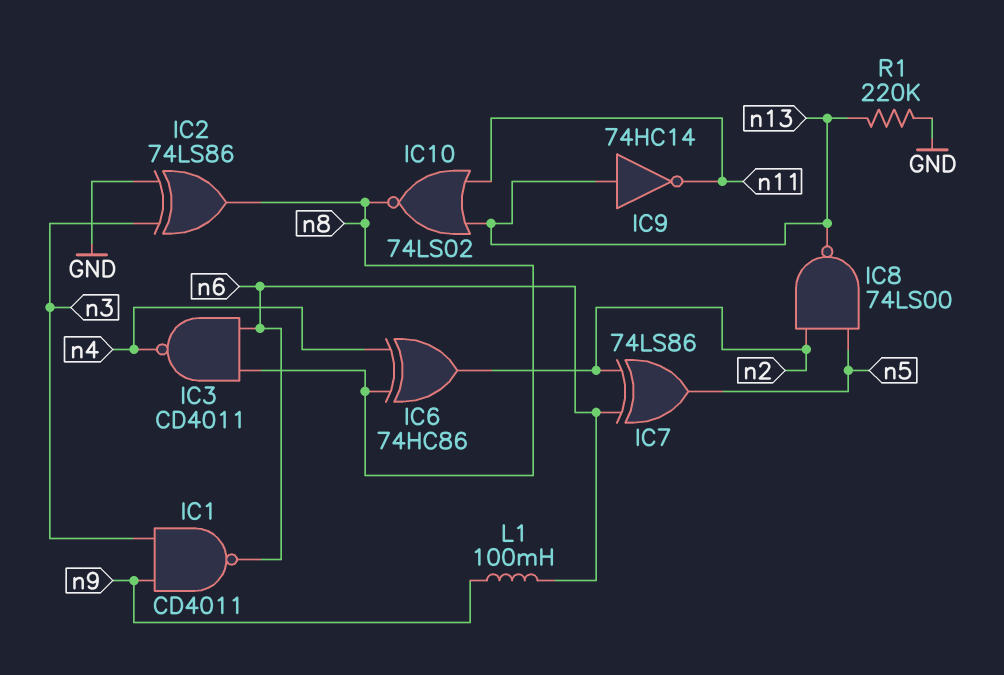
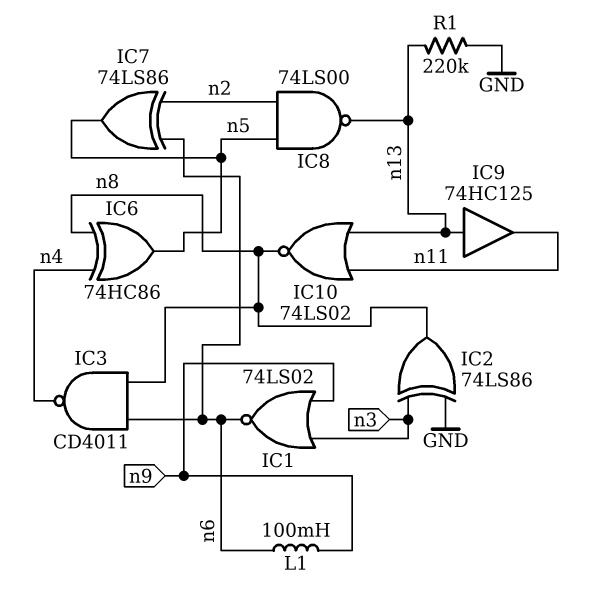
IC1: NAND CD4011 (in n3, in n9, out n6) -> NOR 74LS02 (in n3, in n9, out n6)
IC6: XOR 74HC86 (in n4, in n8, out n2) -> XOR 74HC86 (in n4, in n8, out n5)
IC9: NOT 74HC14 (in n13, out n11) -> buffer 74HC125 (in n13, out n11)

